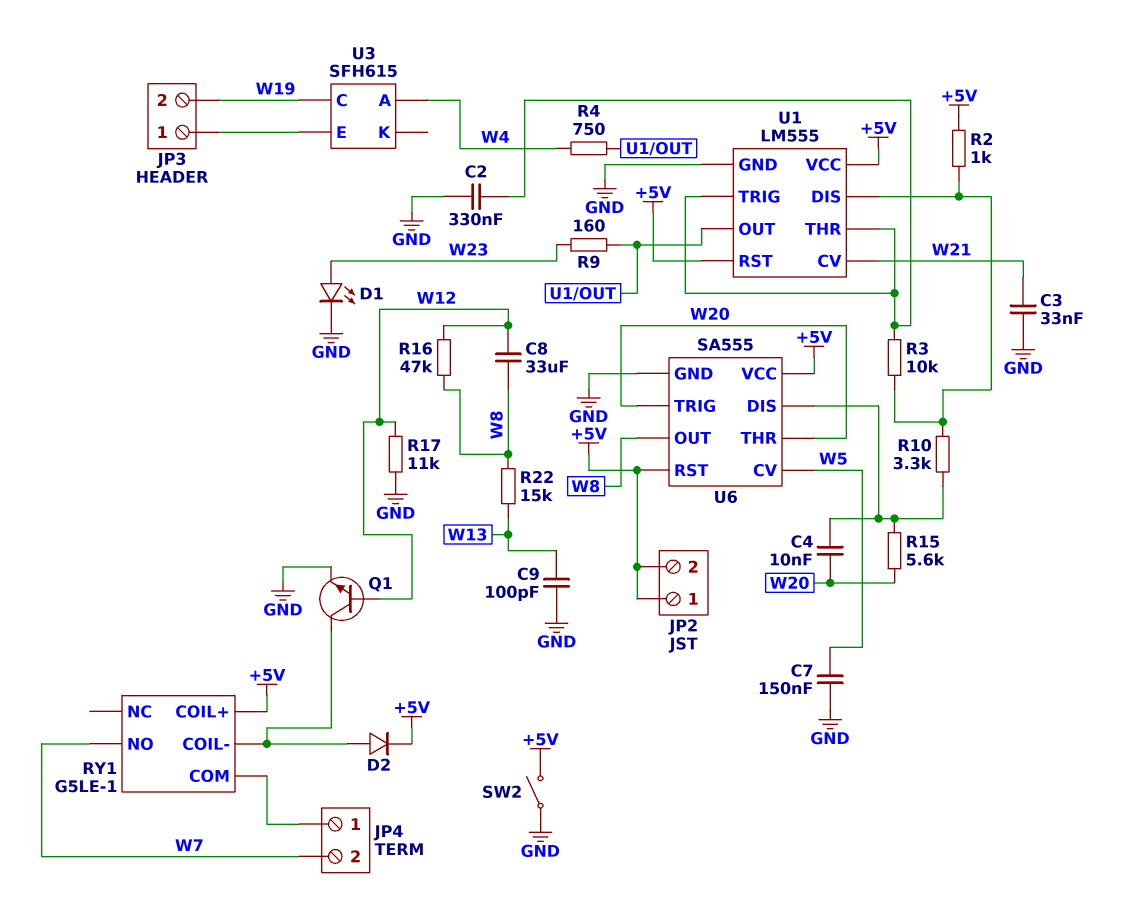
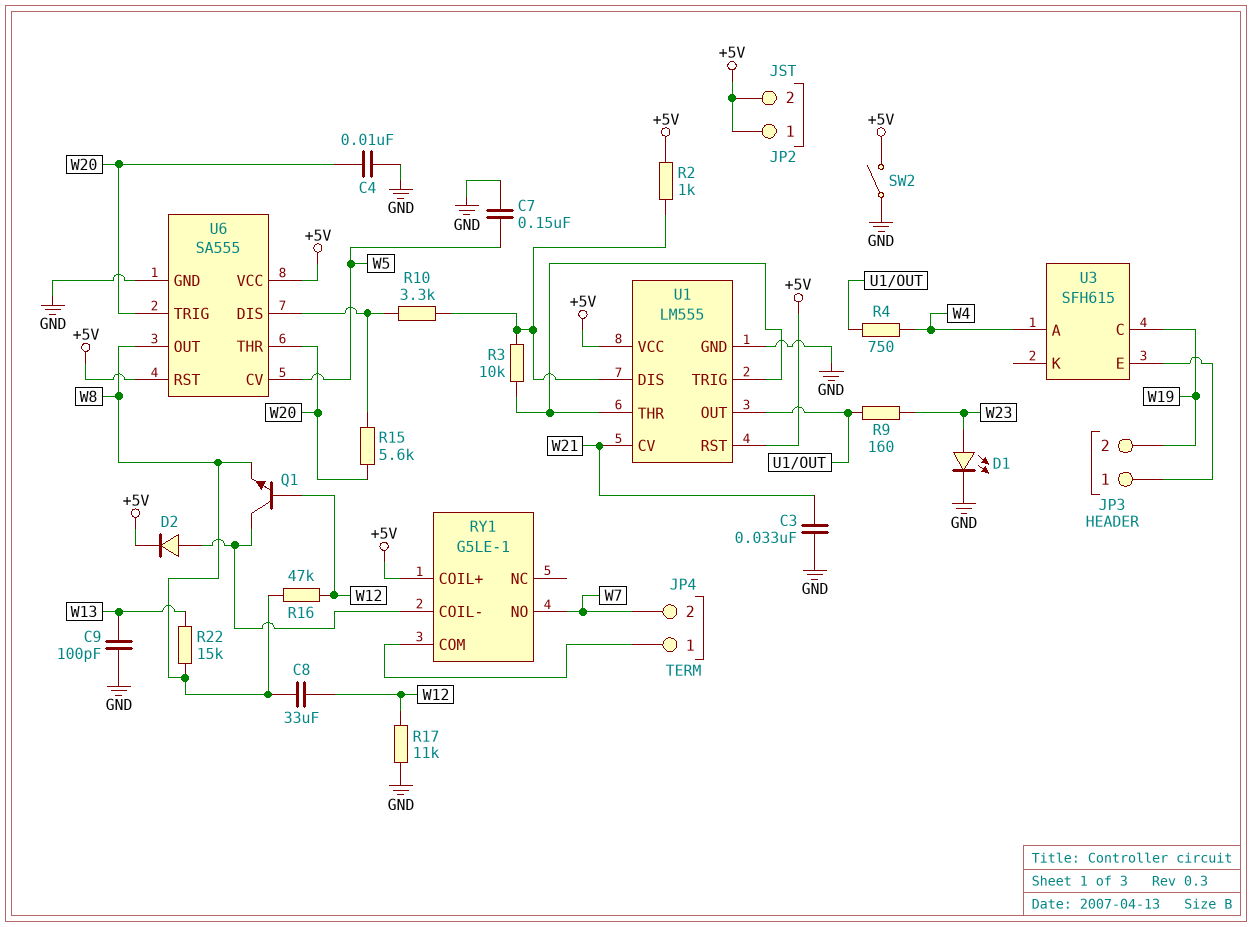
C2: 330nF (GND, U1/THR) -> none
C4: 10nF (U6/DIS, W20) -> 10nF (GND, W20)
Q1: NPN (B W12, C RY1/COIL-, E GND) -> NPN (B W12, C RY1/COIL-, E W8)

